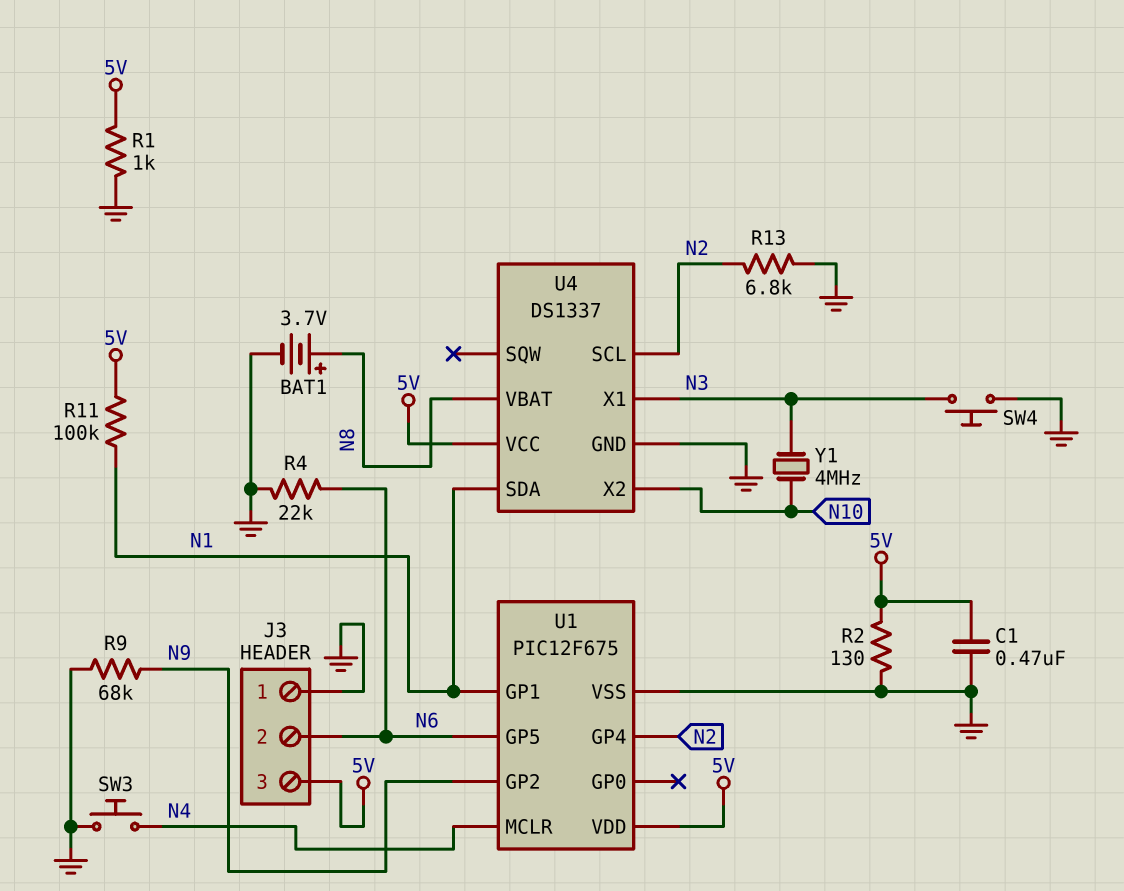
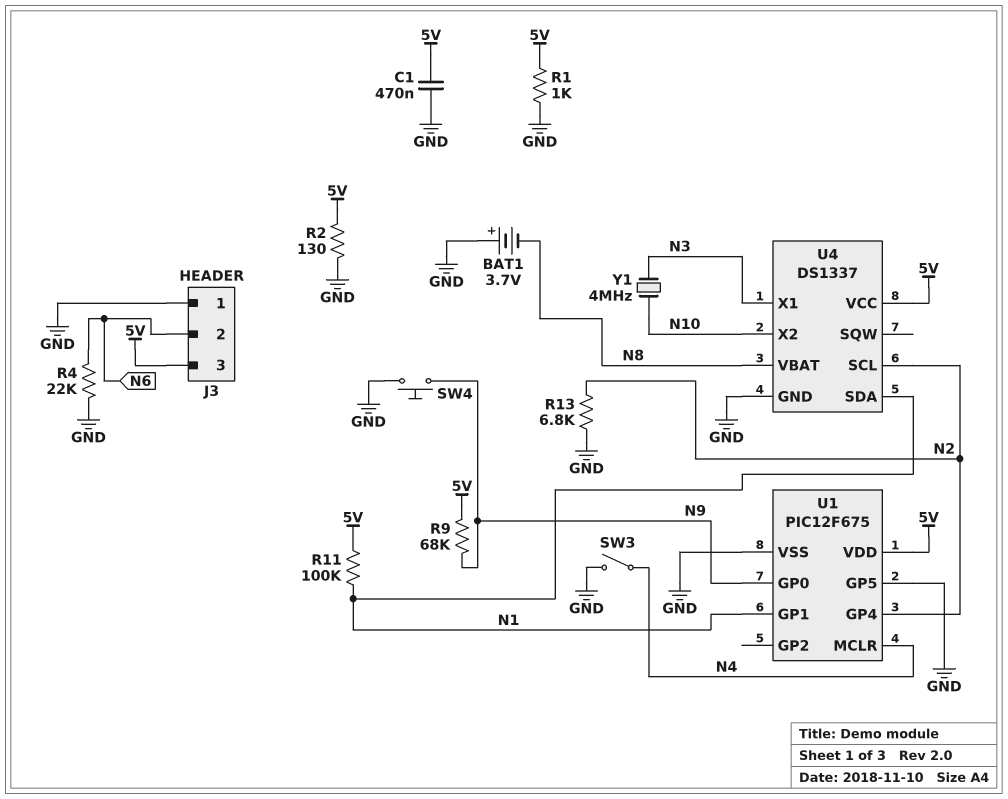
BAT1: 3.7V (plus N8, minus GND) -> 3.7V (plus GND, minus N8)
R9: 68k (GND, N9) -> 68k (5V, N9)
SW3: button (GND, N4) -> switch (GND, N4)
SW4: button (GND, N3) -> button (GND, N9)
U1 pin GP0: none -> N9
U1 pin GP2: N9 -> none
U1 pin GP5: N6 -> GND

